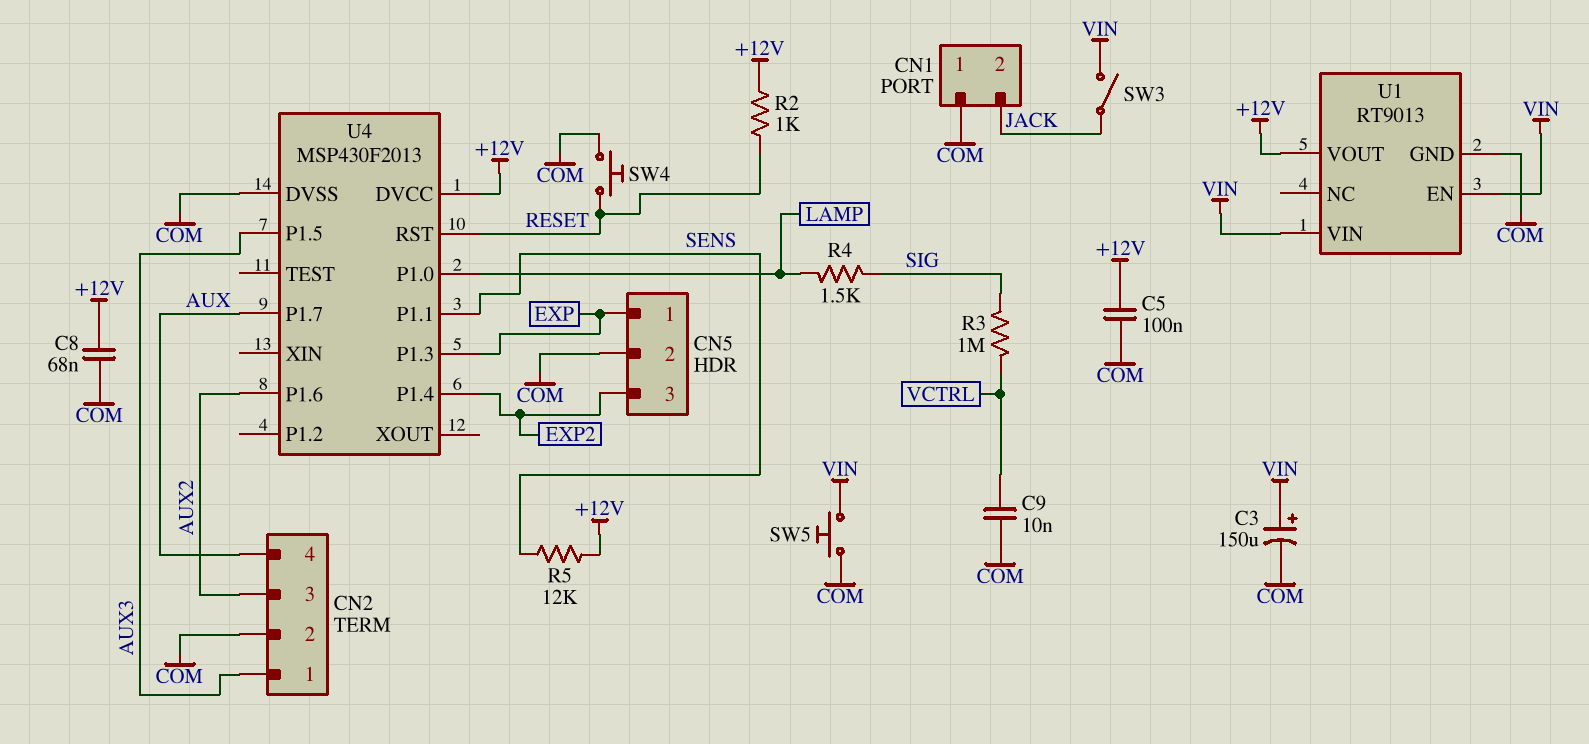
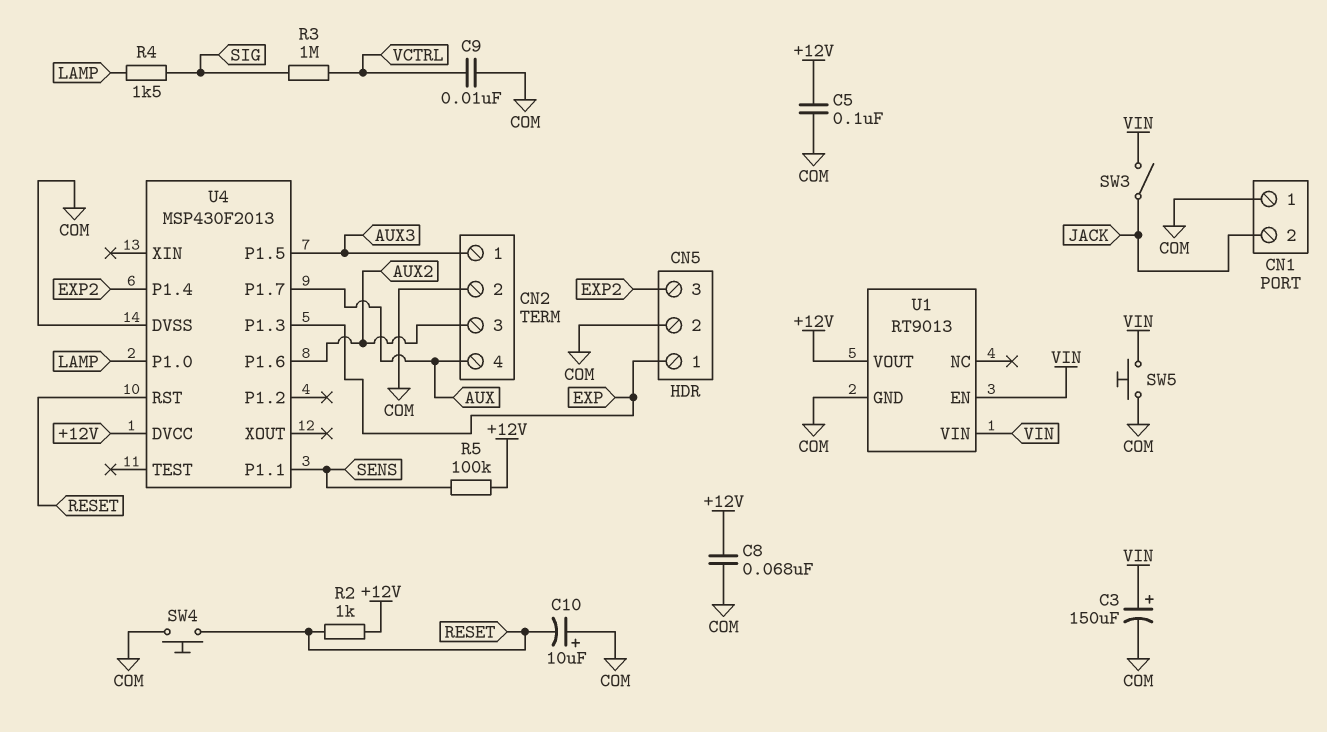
C10: none -> 10uF (plus COM, minus RESET)
R5: 12k (+12V, SENS) -> 100k (+12V, SENS)

